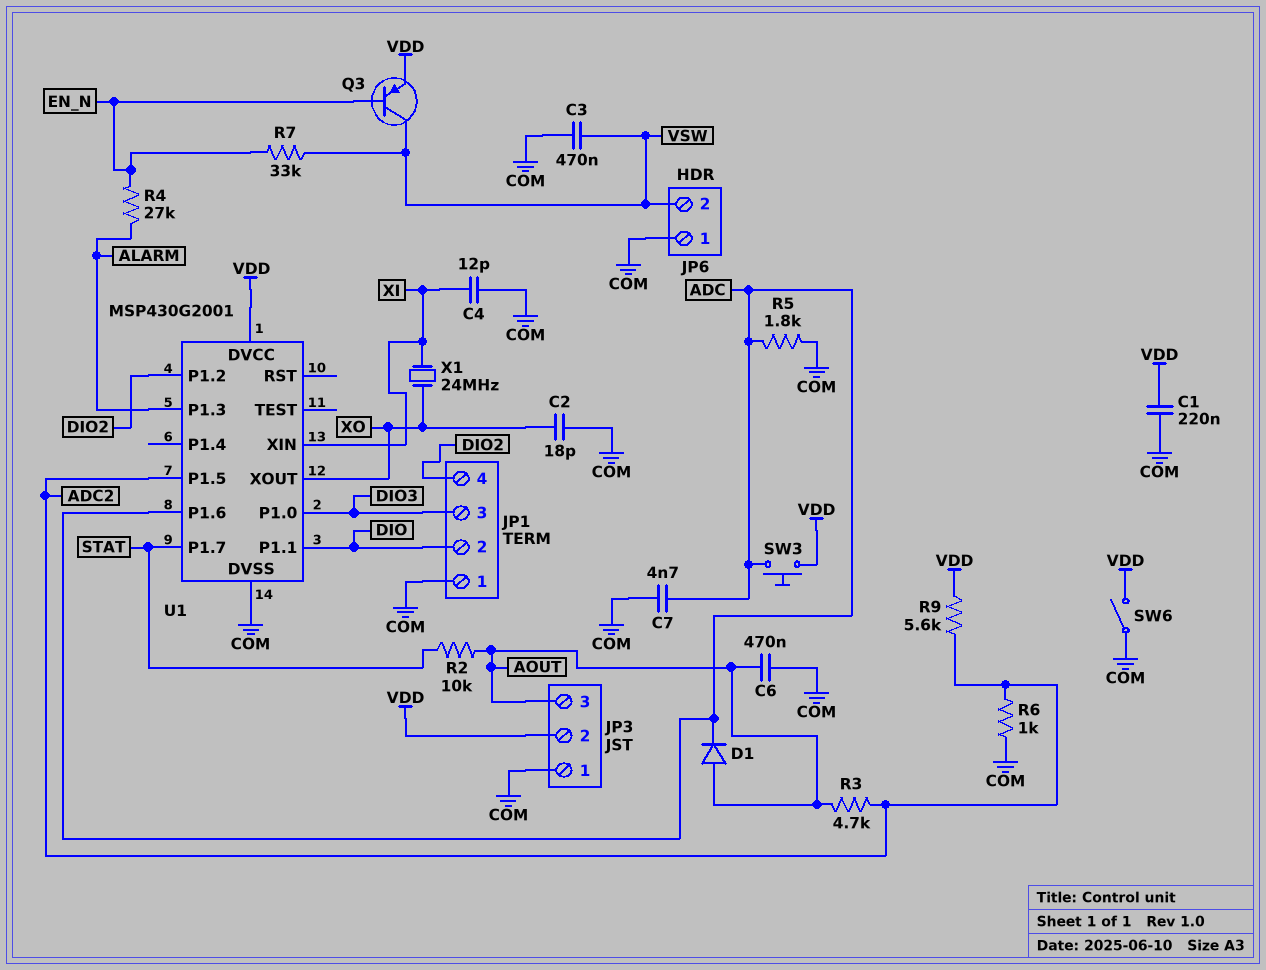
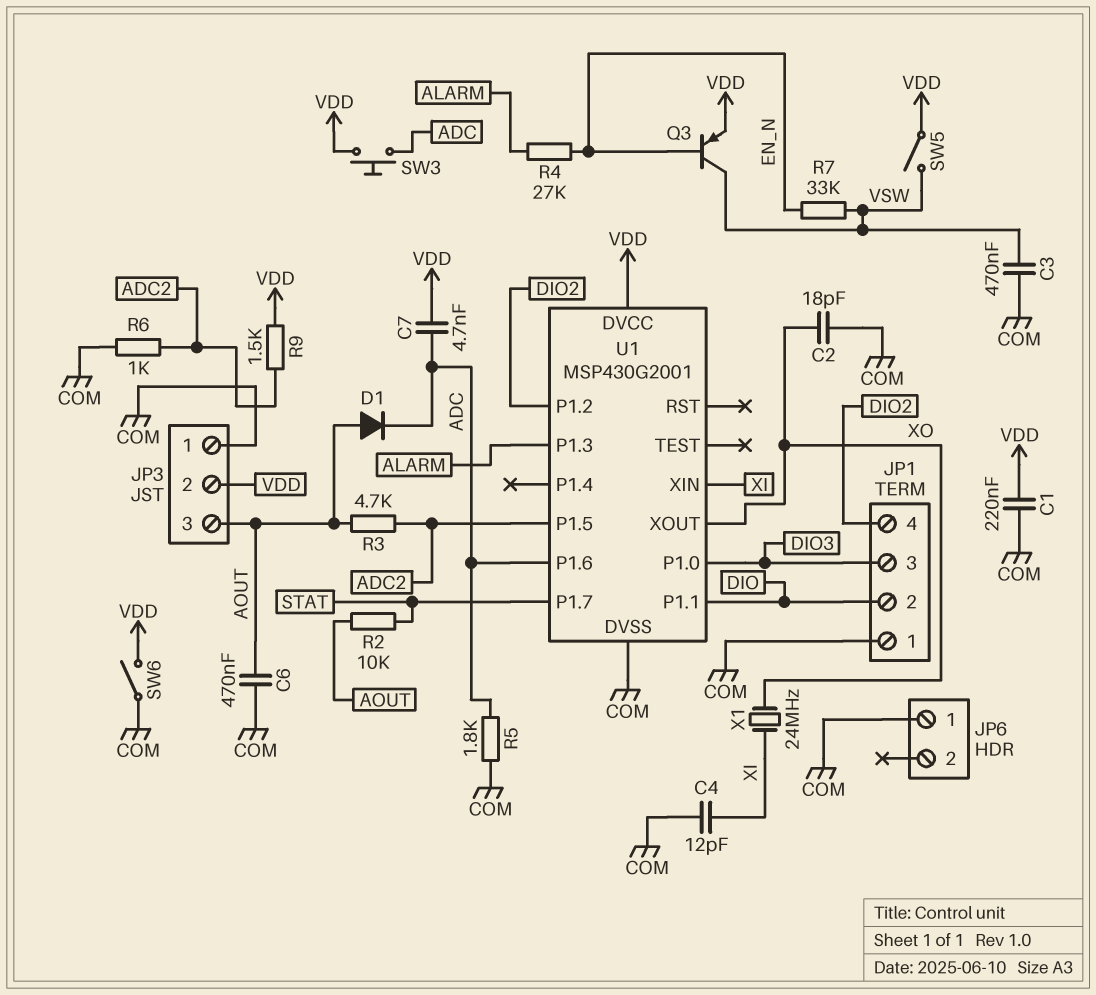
C7: 4.7nF (ADC, COM) -> 4.7nF (ADC, VDD)
JP6 pin 2: VSW -> none
R9: 5.6k (ADC2, VDD) -> 1.5k (ADC2, VDD)
SW5: none -> switch (VDD, VSW)

